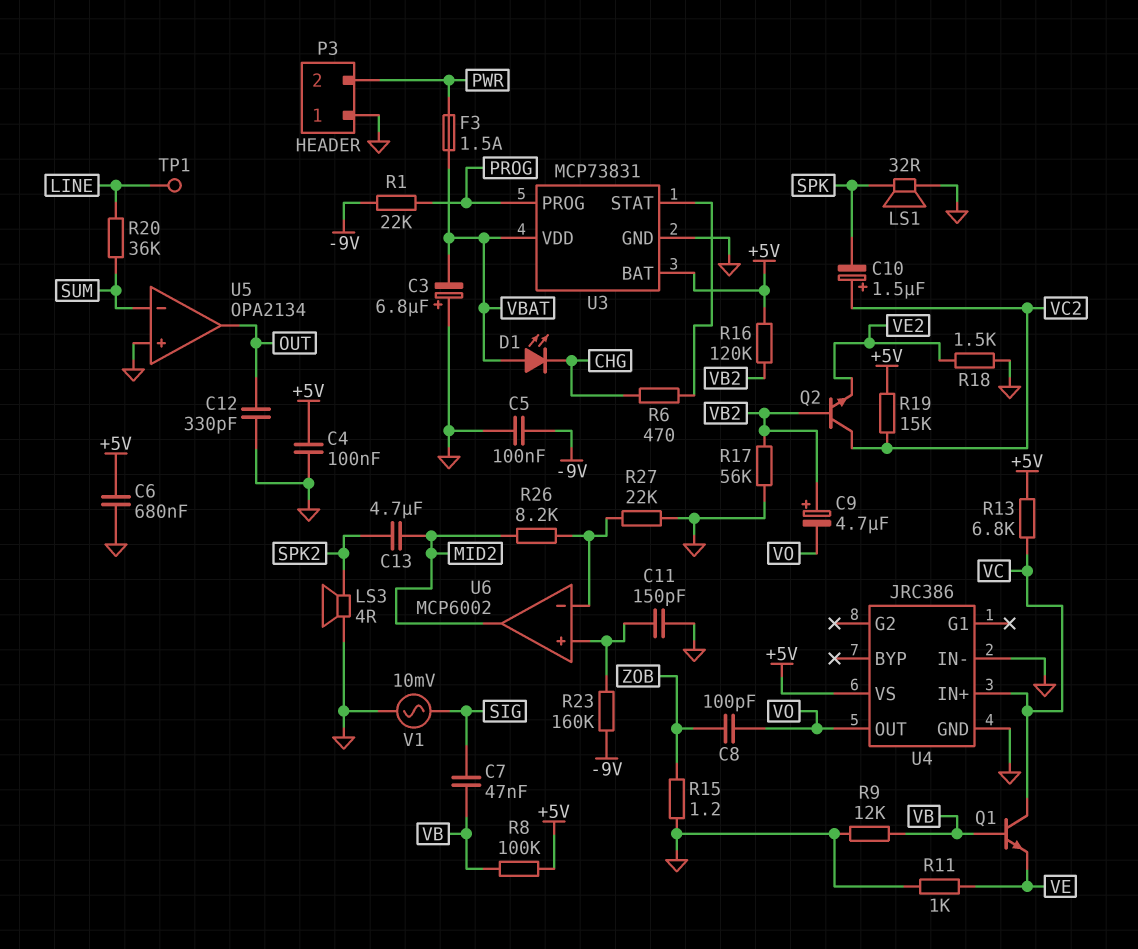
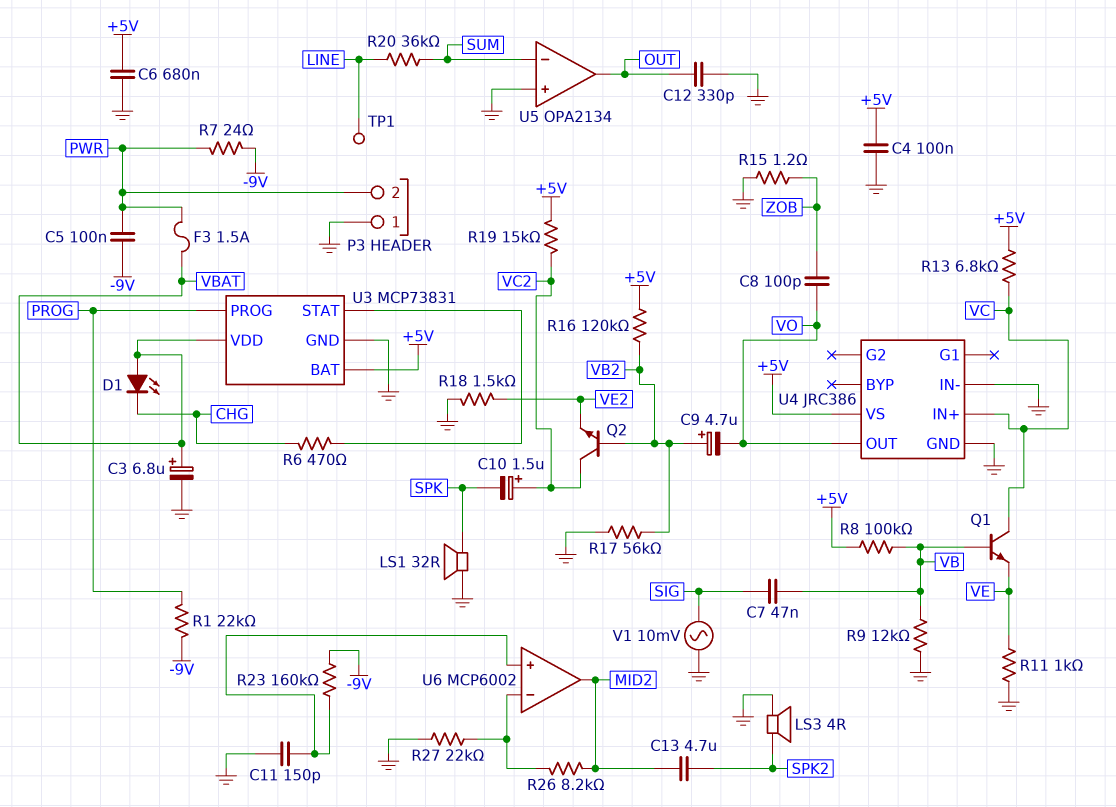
C3: 6.8uF (plus GND, minus VBAT) -> 6.8uF (plus VBAT, minus GND)
C5: 100nF (-9V, GND) -> 100nF (-9V, PWR)
R7: none -> 24 (-9V, PWR)

